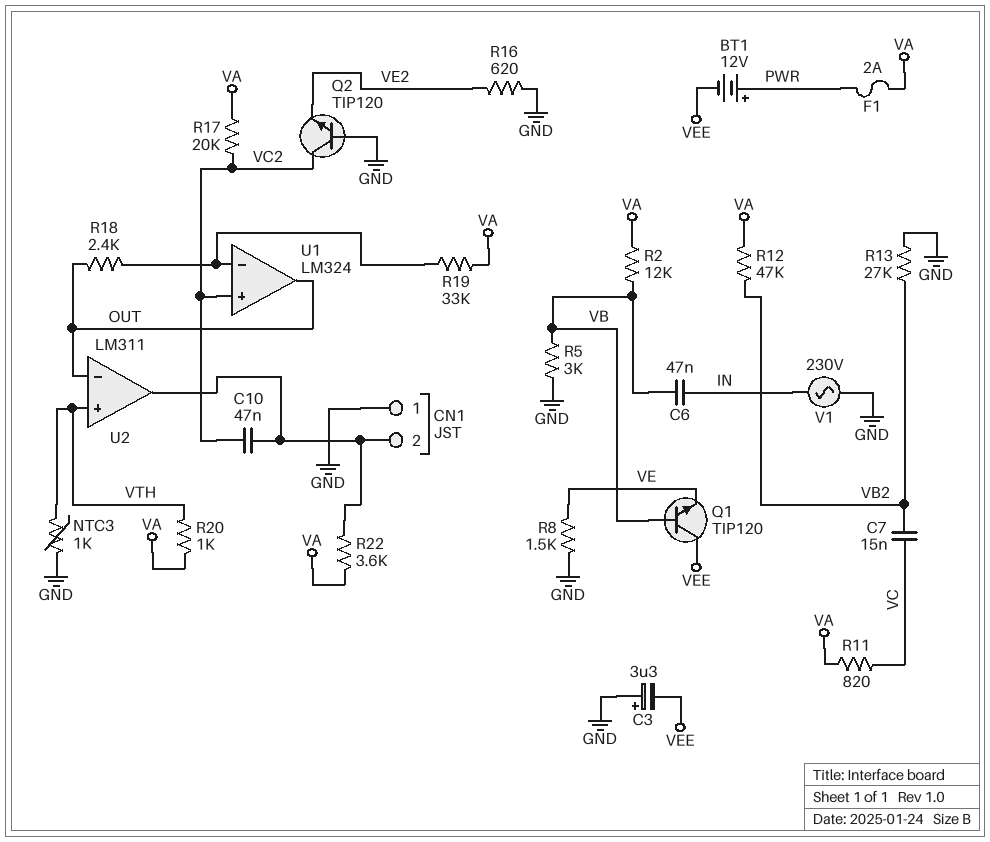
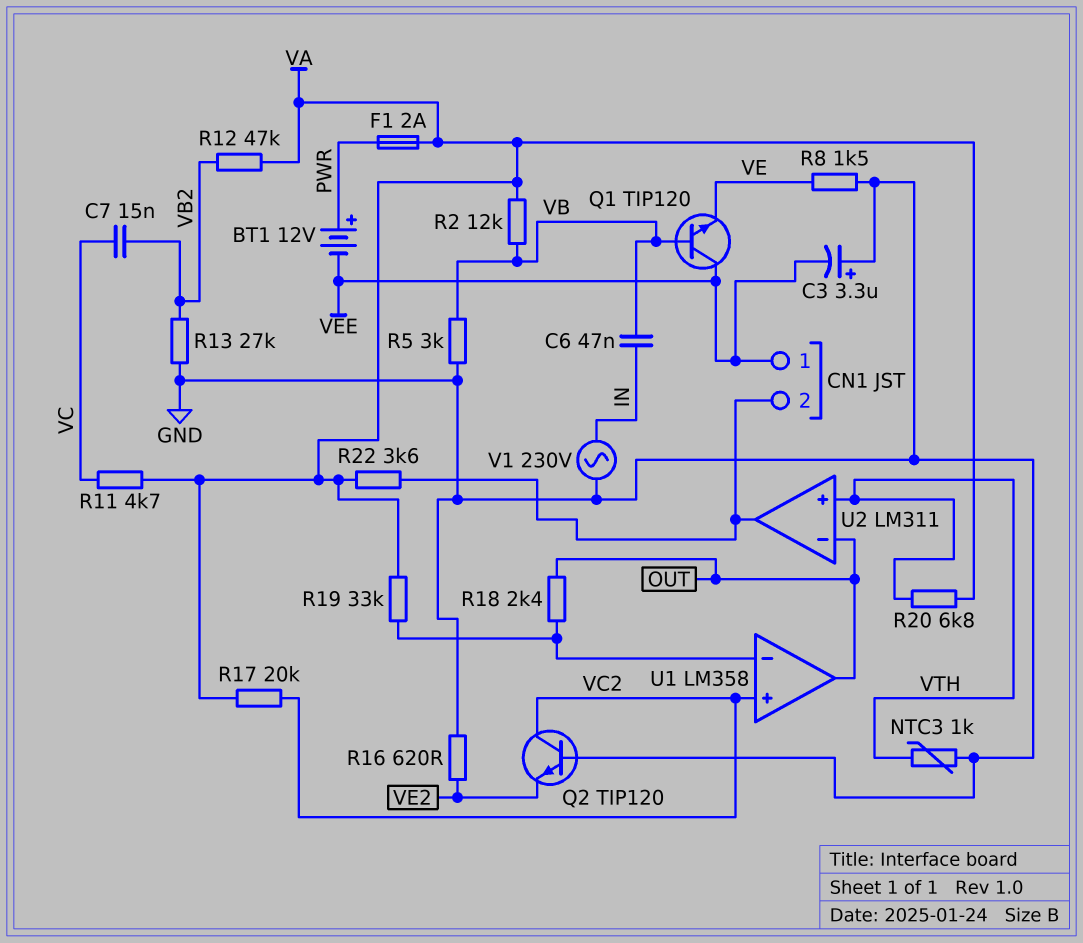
C10: 47nF (CN1/2, VC2) -> none
CN1 pin 1: GND -> VEE
R11: 820 (VA, VC) -> 4.7k (VA, VC)
R20: 1k (VA, VTH) -> 6.8k (VA, VTH)
U1: LM324 -> LM358

